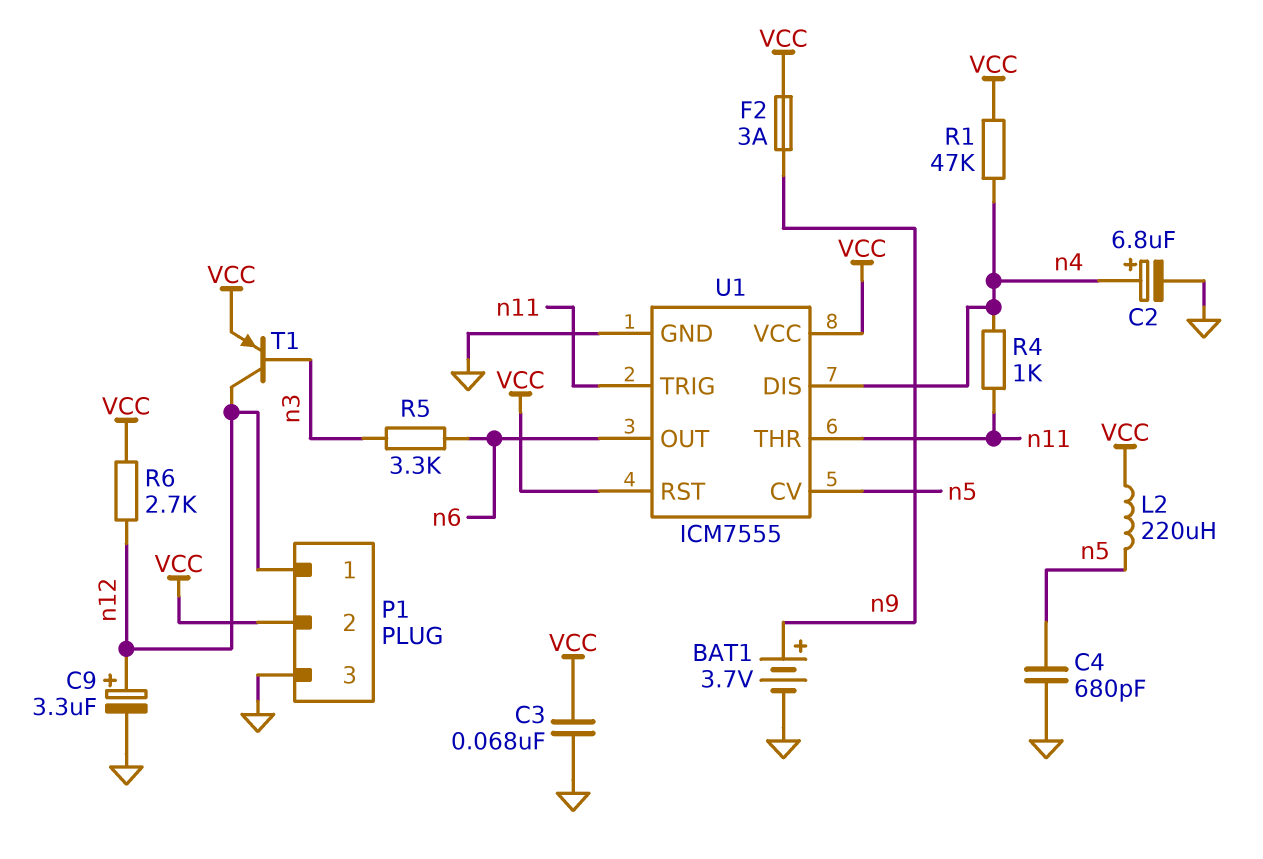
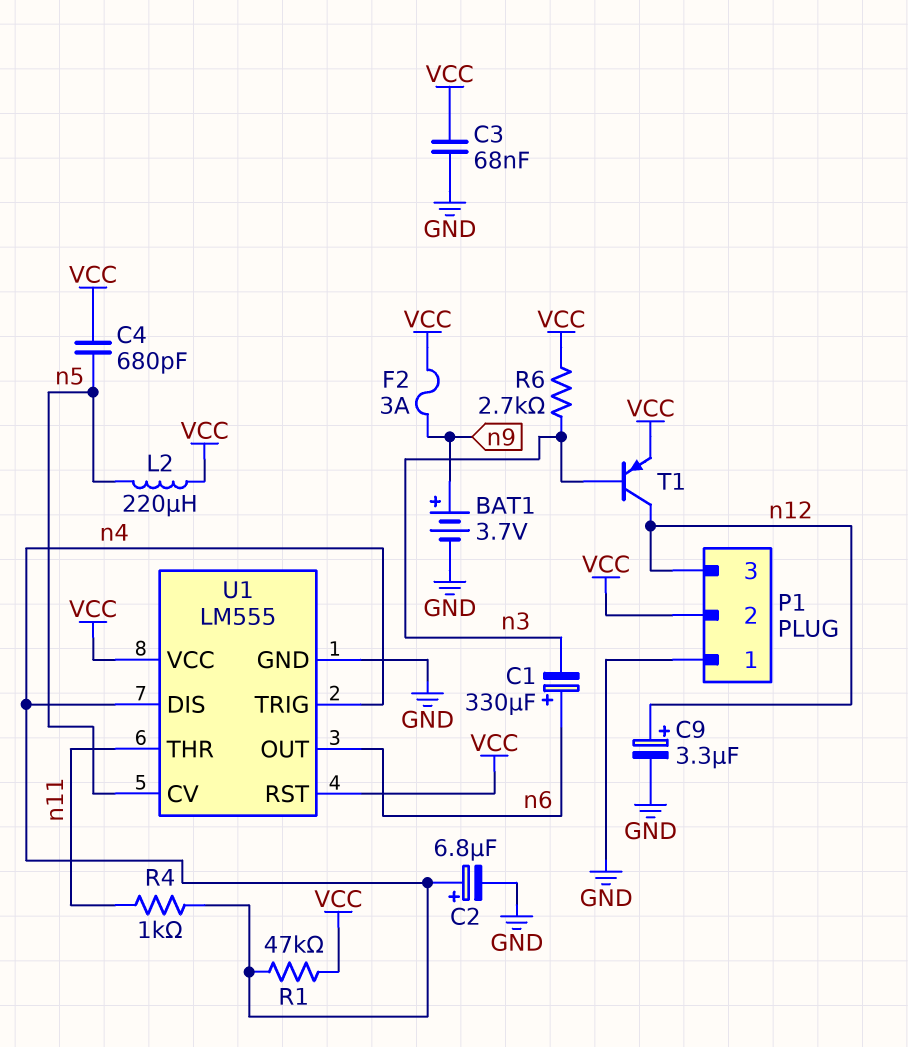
C1: none -> 330uF (plus n6, minus n3)
C4: 680pF (GND, n5) -> 680pF (VCC, n5)
P1 pin 1: n12 -> GND
P1 pin 3: GND -> n12
R5: 3.3k (n3, n6) -> none
R6: 2.7k (VCC, n12) -> 2.7k (VCC, n3)
U1: ICM7555 -> LM555
U1 pin TRIG: n11 -> n4

